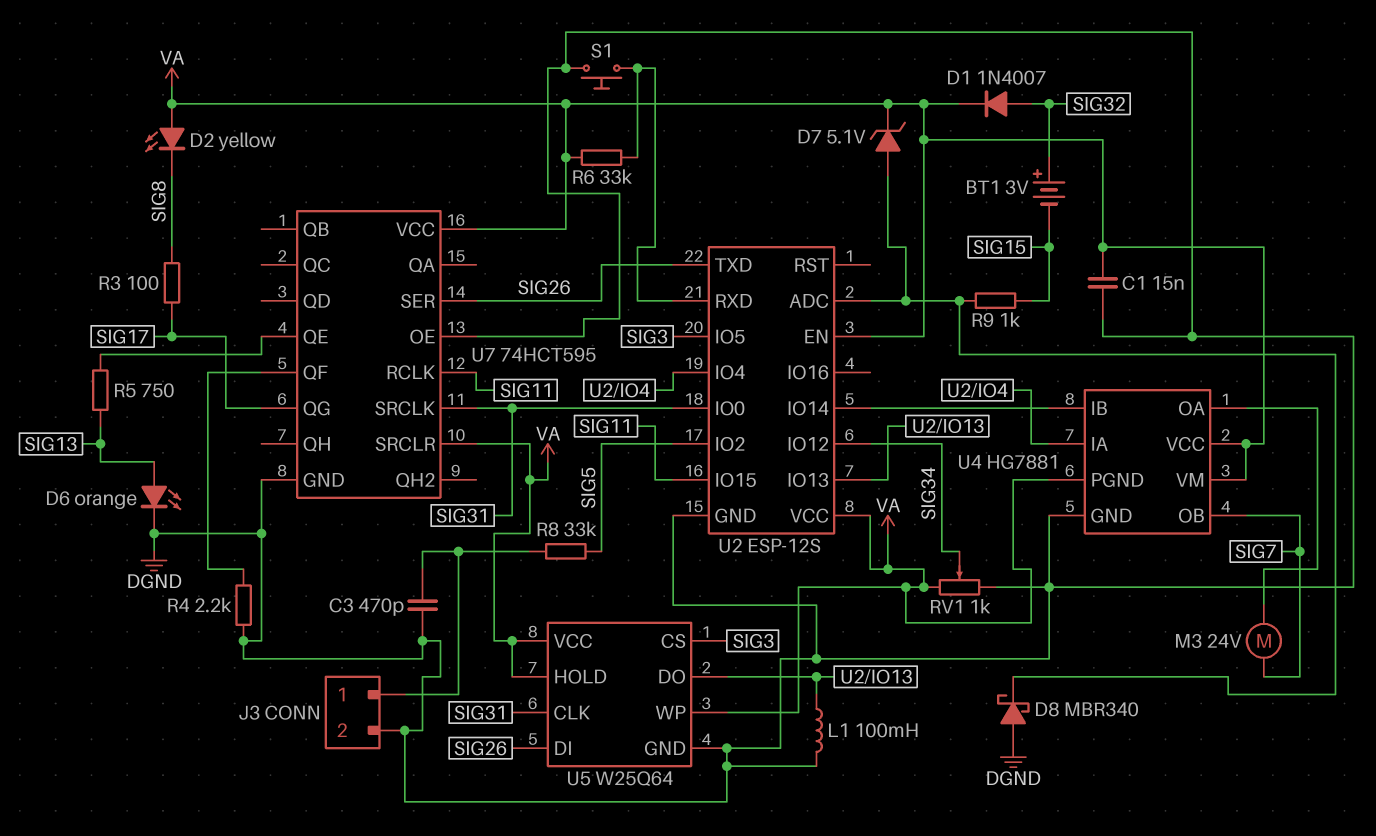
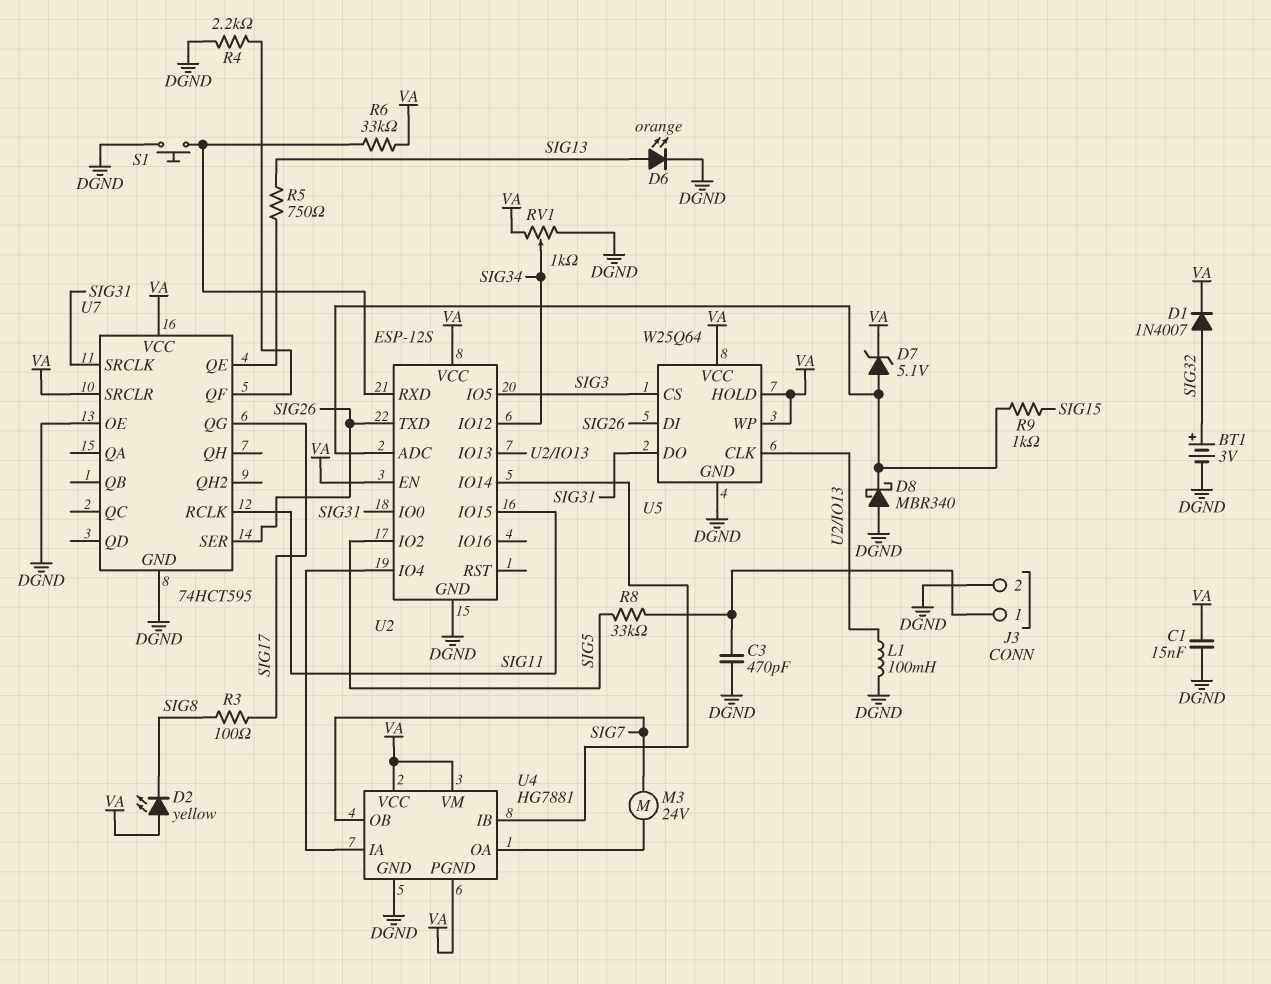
BT1: 3V (plus SIG32, minus SIG15) -> 3V (plus SIG32, minus DGND)
U5 pin CLK: SIG31 -> U2/IO13
U5 pin DO: U2/IO13 -> SIG31

